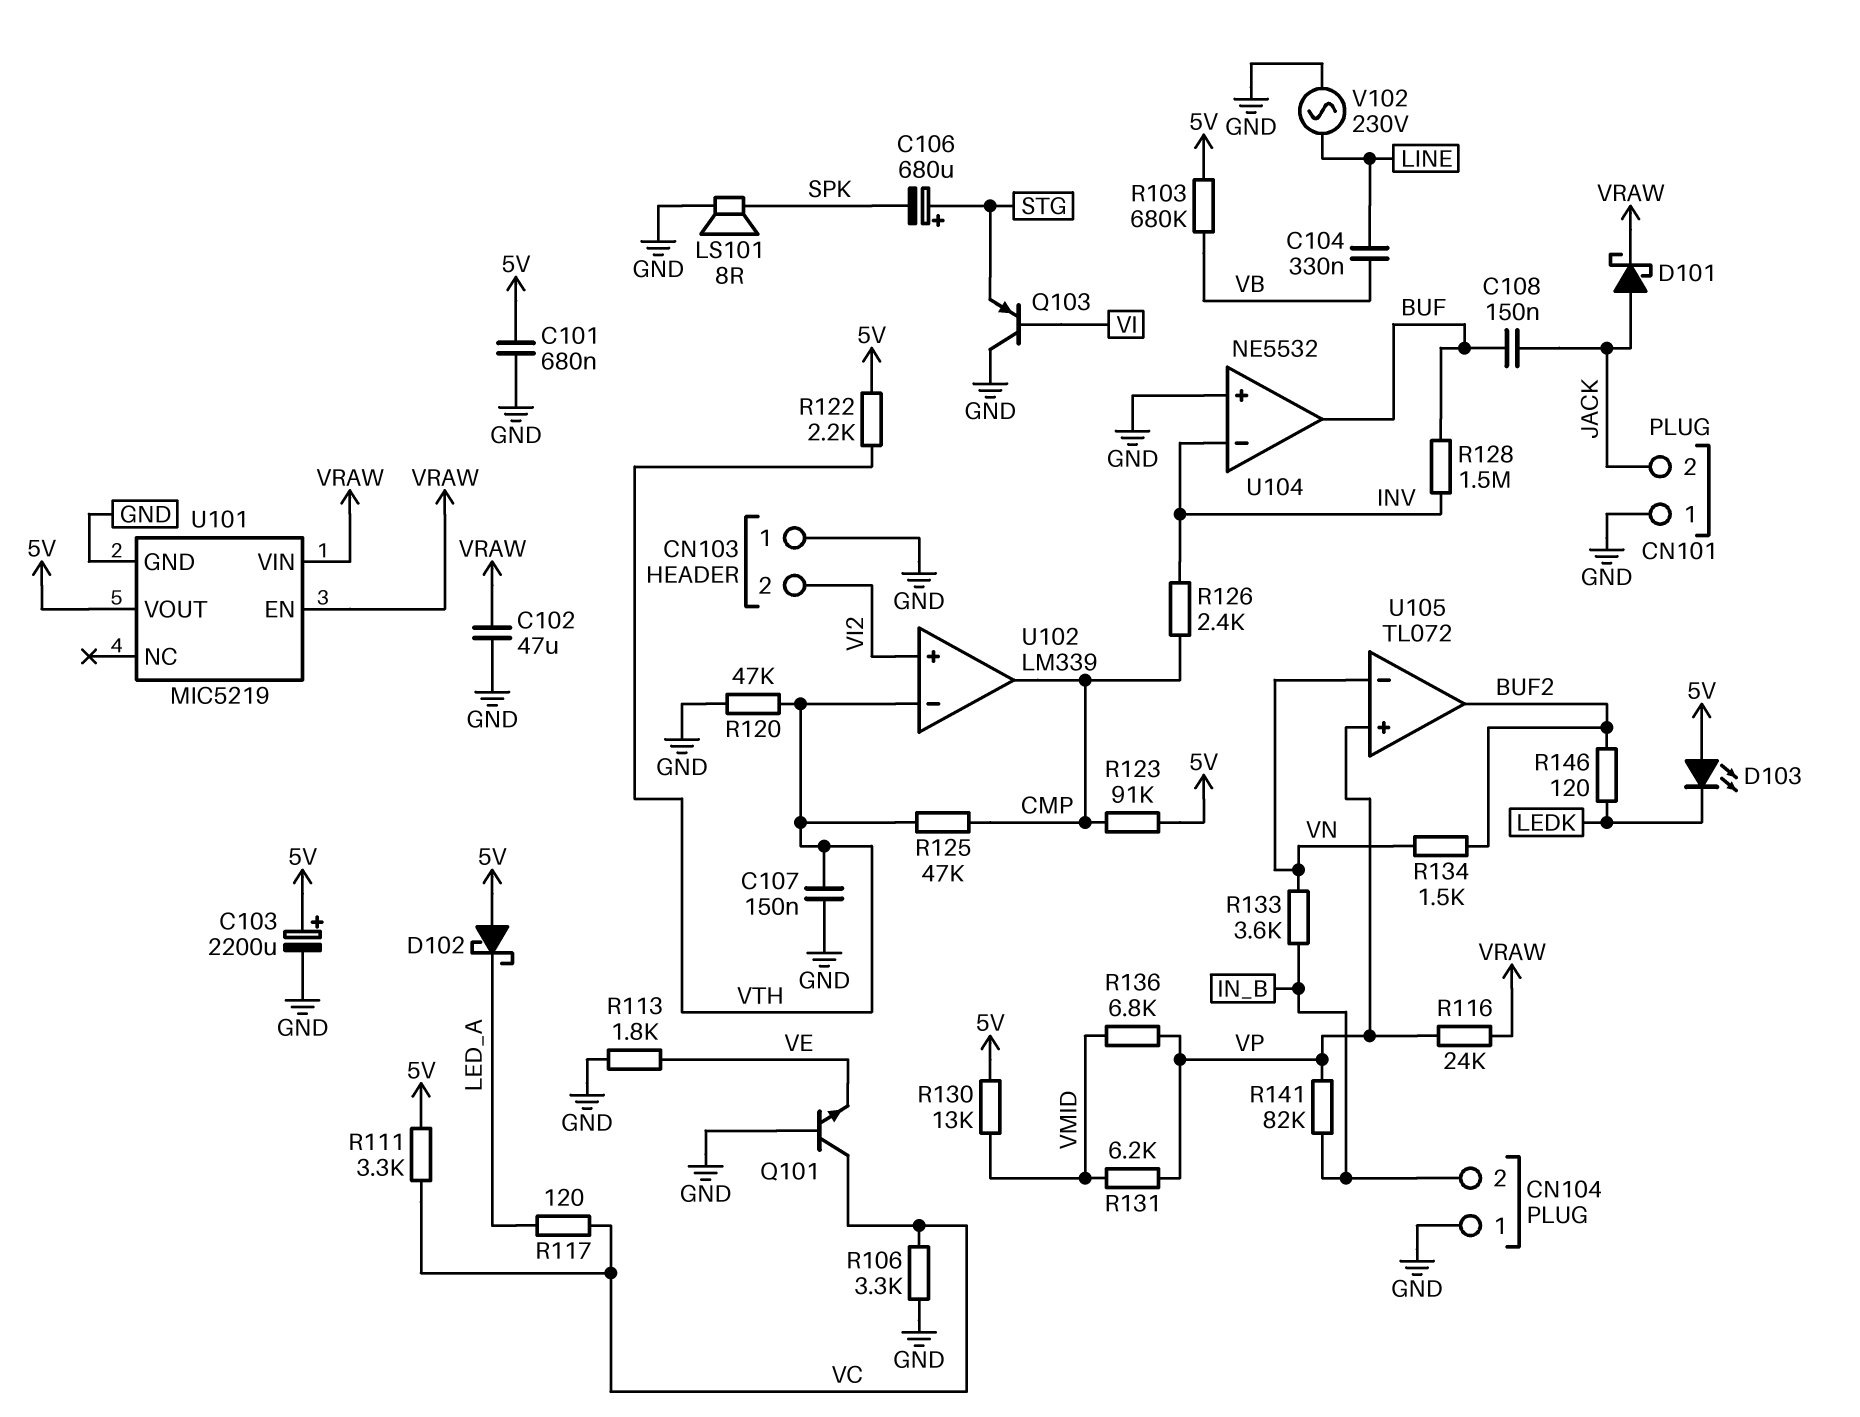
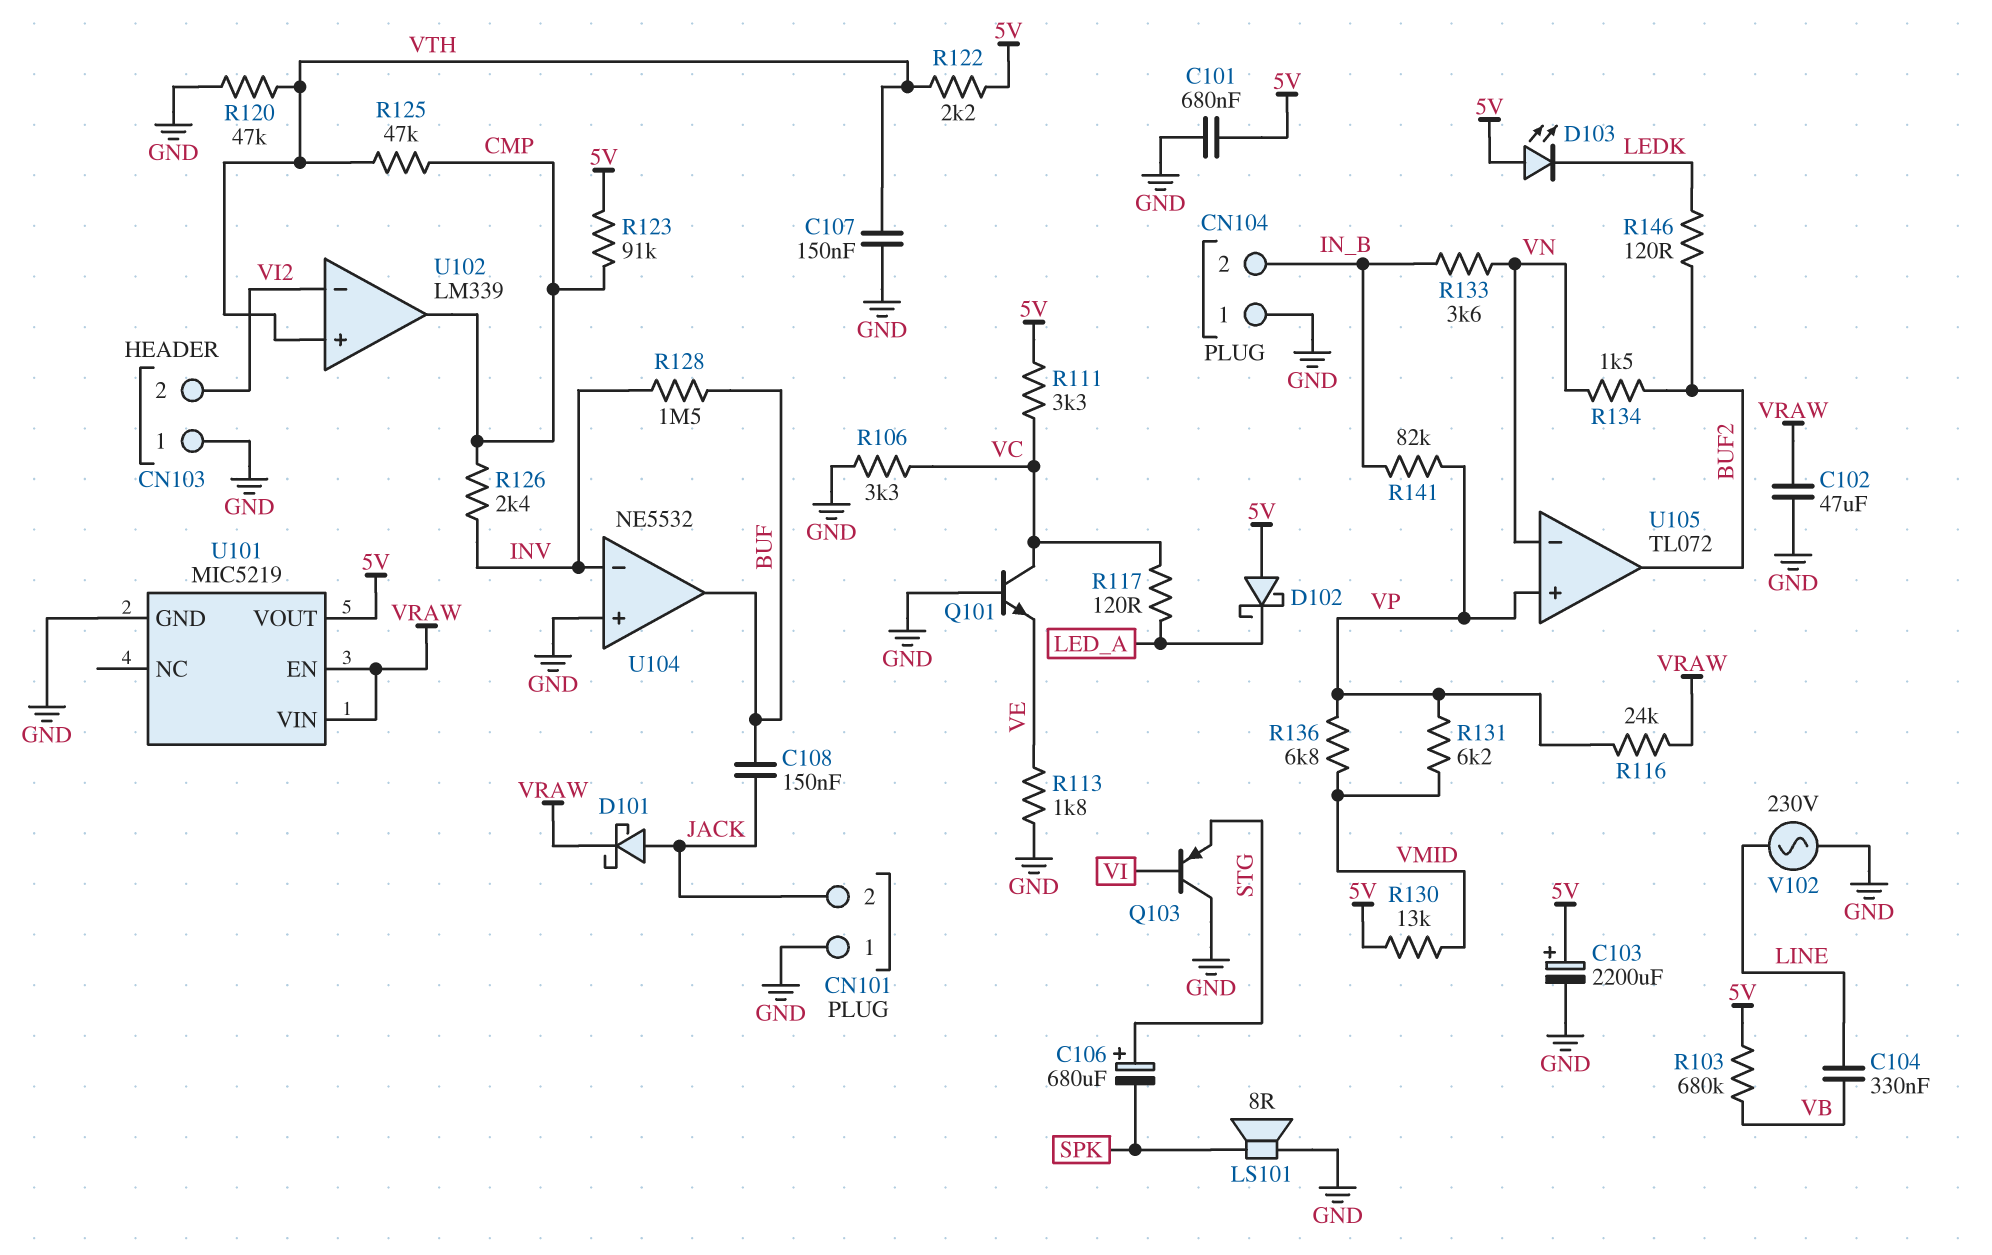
U102 pin in+: VI2 -> VTH
U102 pin in-: VTH -> VI2

